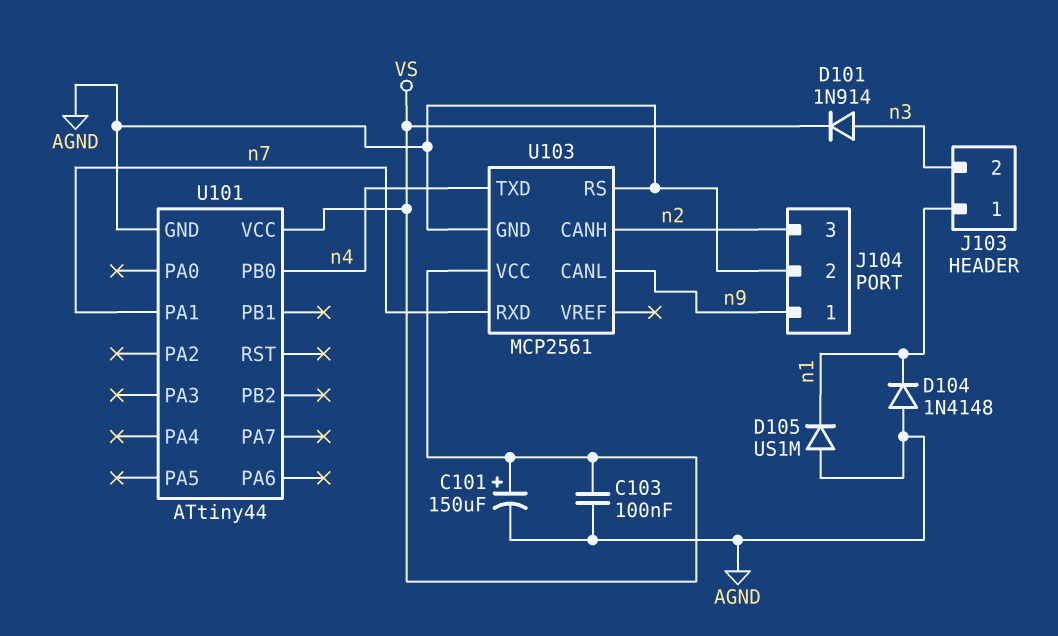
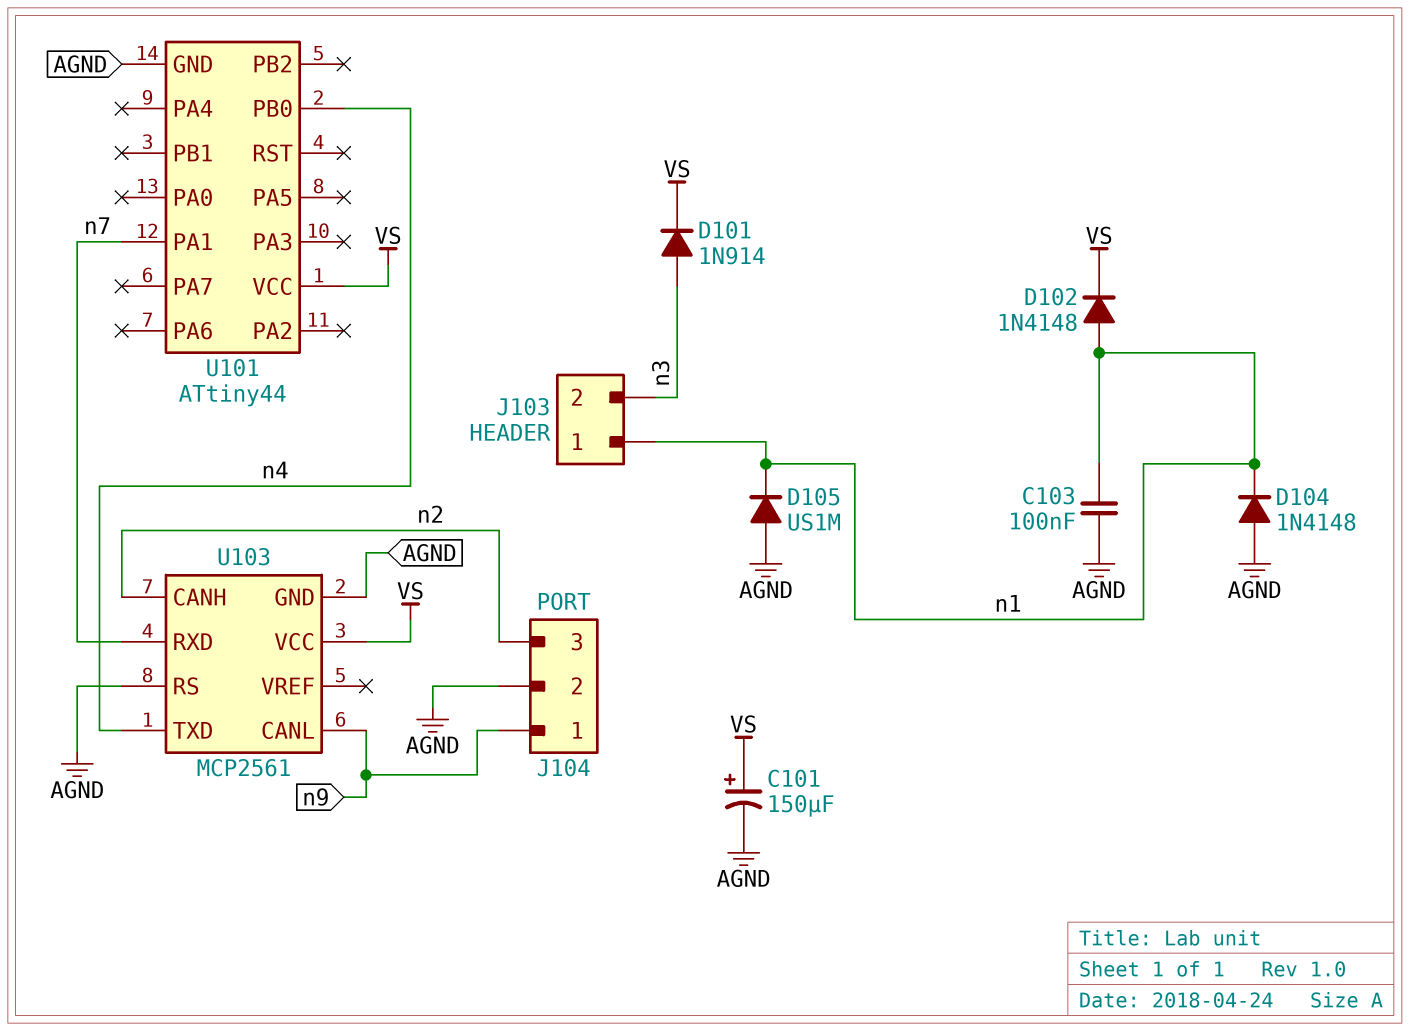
C103: 100nF (AGND, VS) -> 100nF (AGND, n1)
D102: none -> diode 1N4148 (A n1, K VS)

